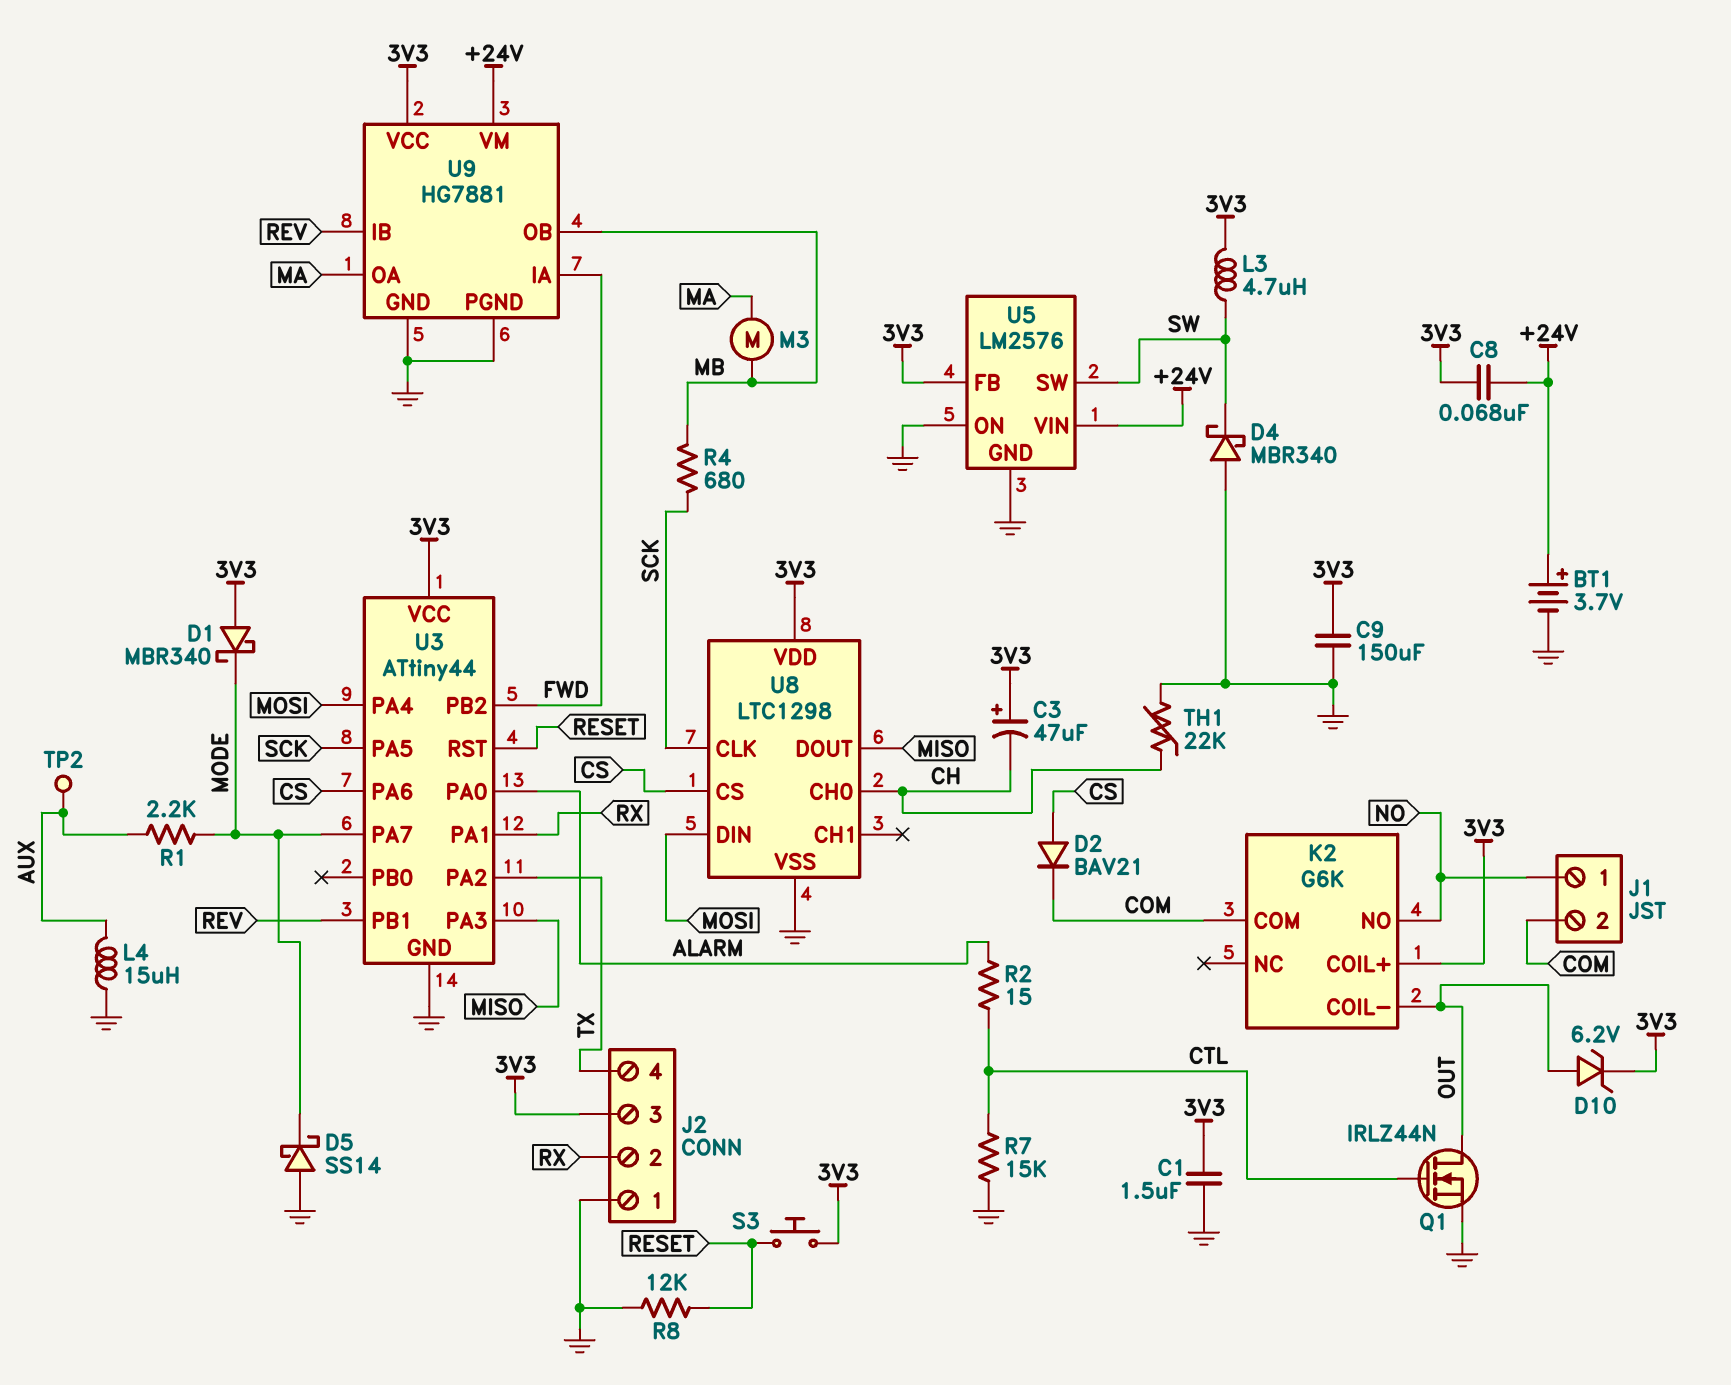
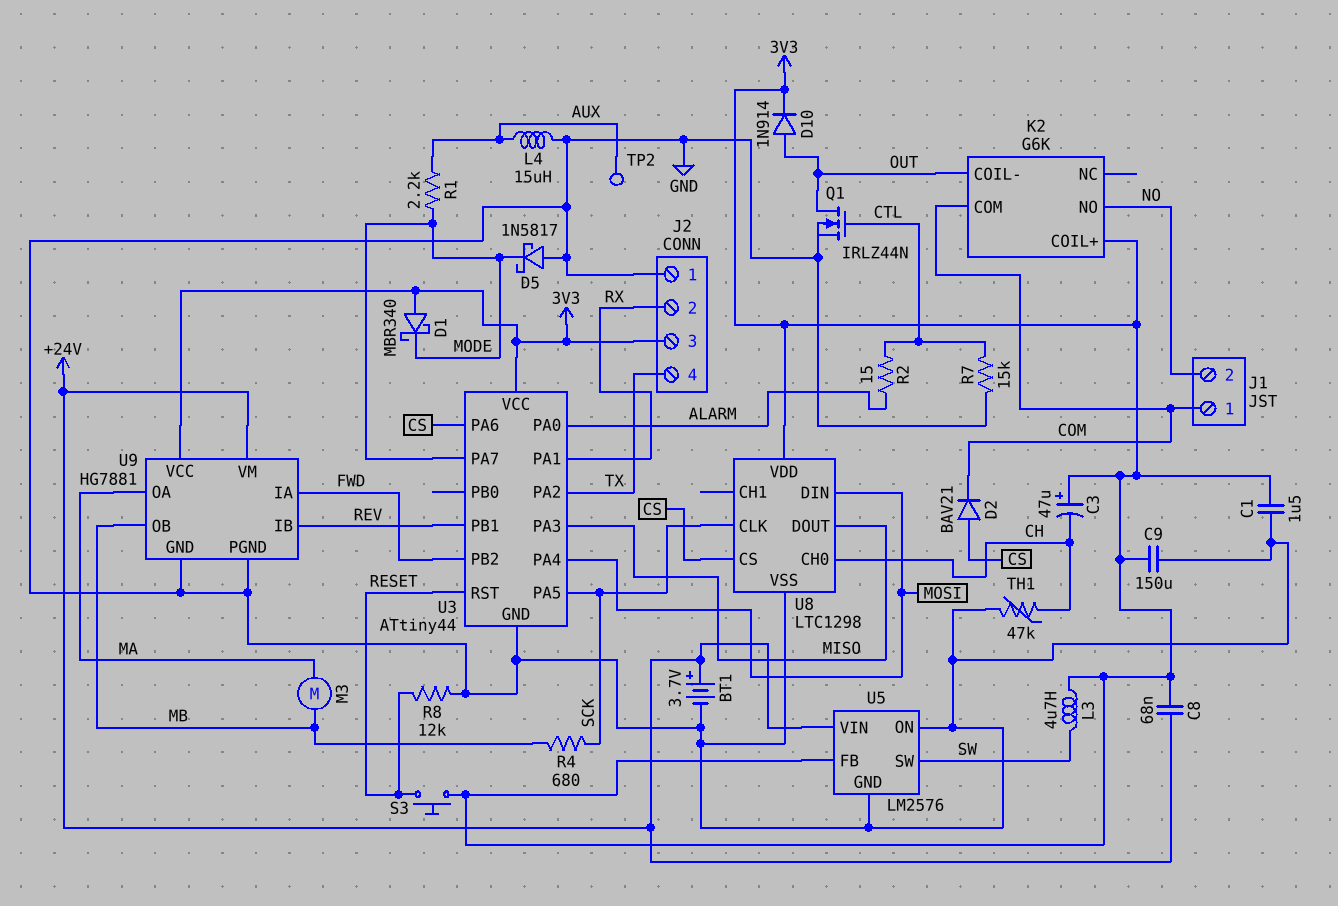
D4: schottky MBR340 (A GND, K SW) -> none
D5: schottky SS14 (A GND, K MODE) -> schottky 1N5817 (A GND, K MODE)
D10: zener 6.2V (A OUT, K 3V3) -> diode 1N914 (A OUT, K 3V3)
J1 pin 1: NO -> COM
J1 pin 2: COM -> NO
TH1: 22k (CH, GND) -> 47k (CH, GND)

